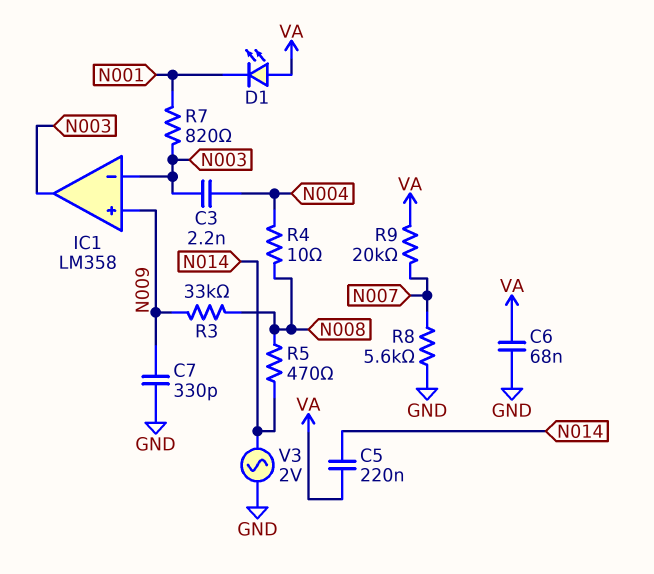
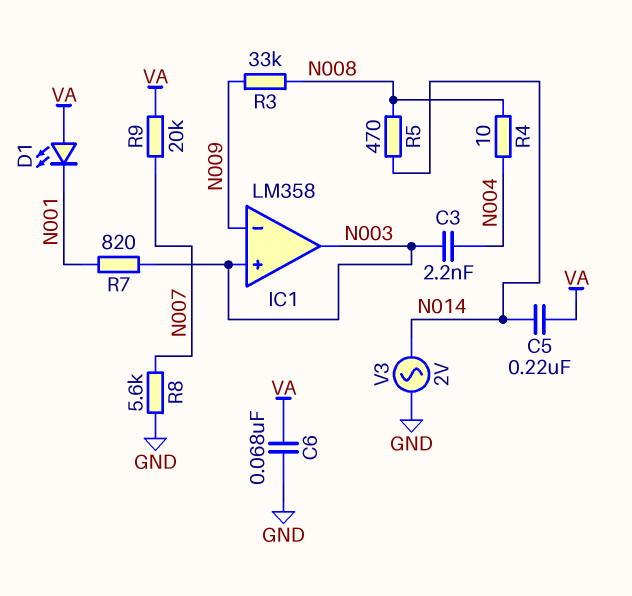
C7: 330pF (GND, N009) -> none
IC1 pin in+: N009 -> N003
IC1 pin in-: N003 -> N009

